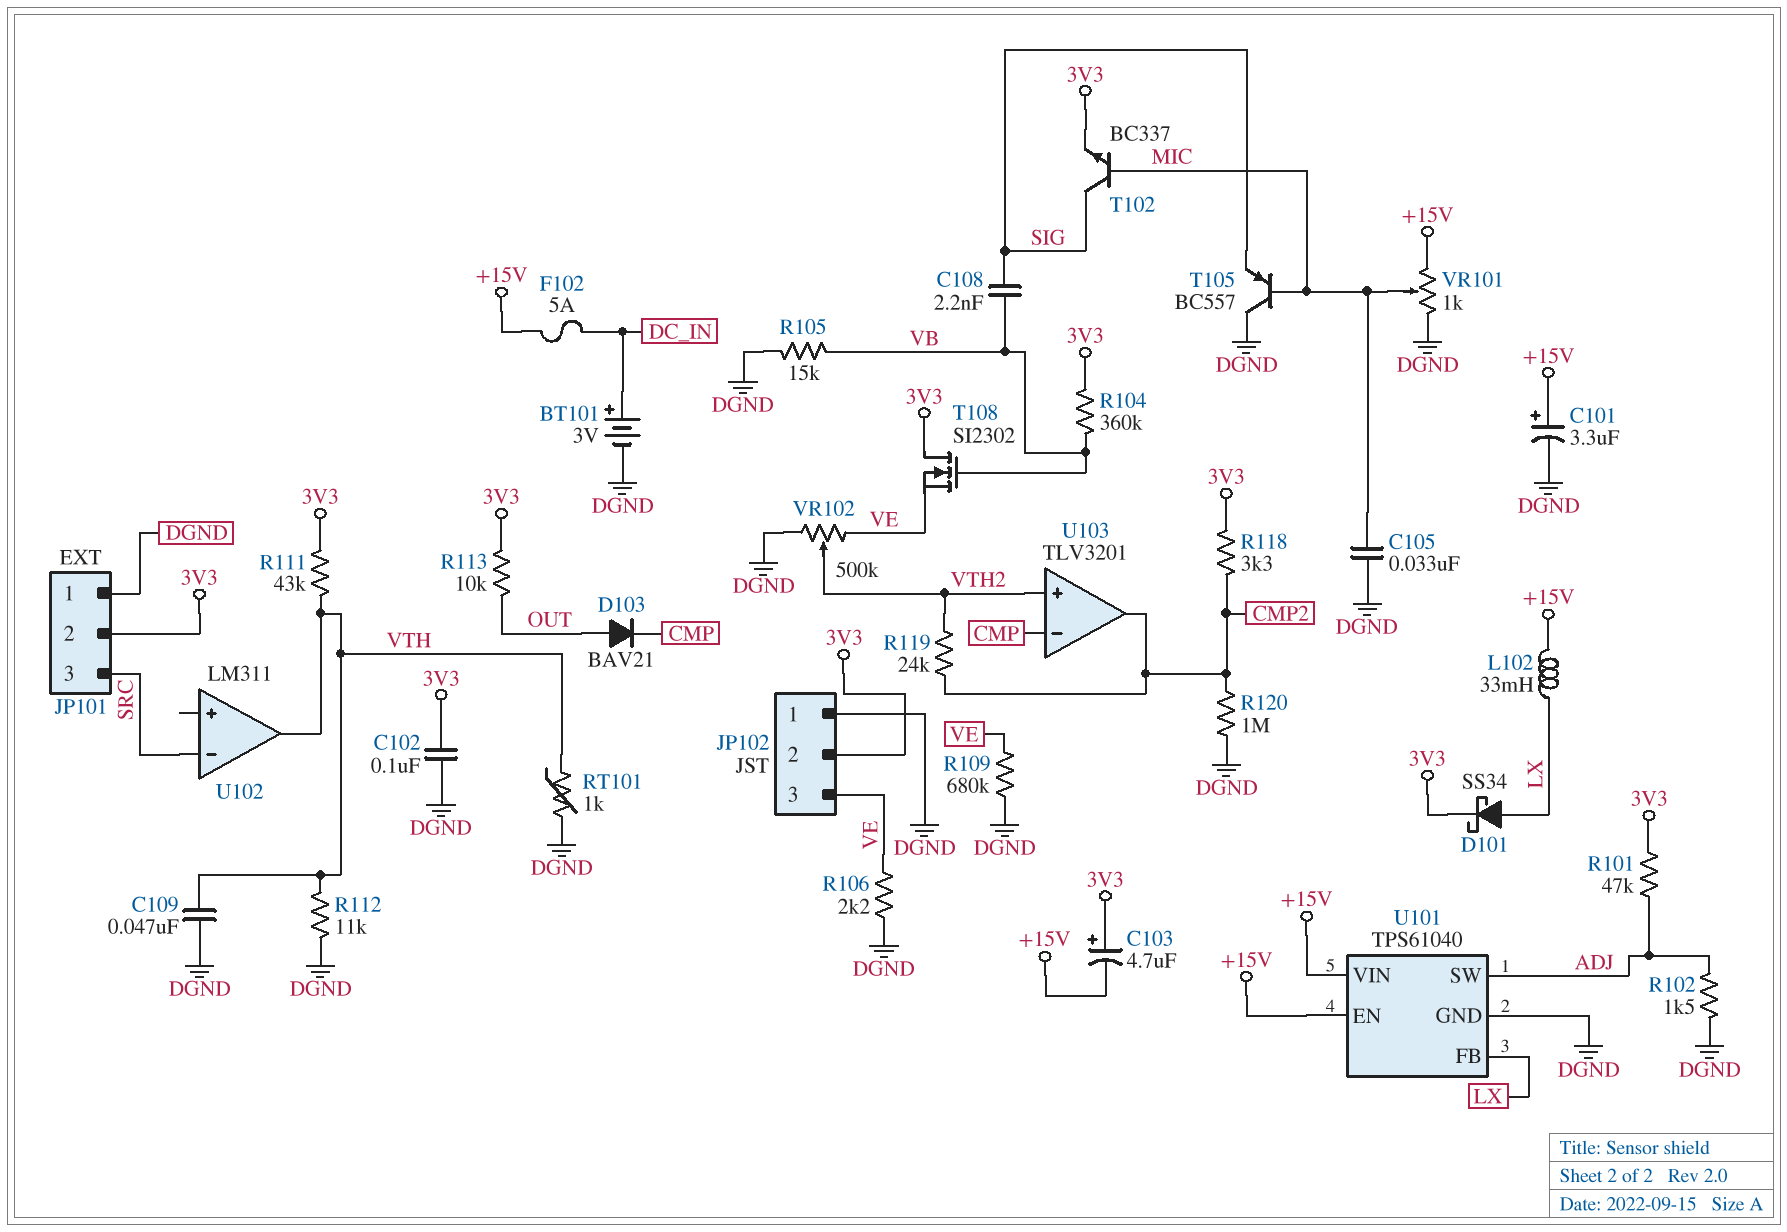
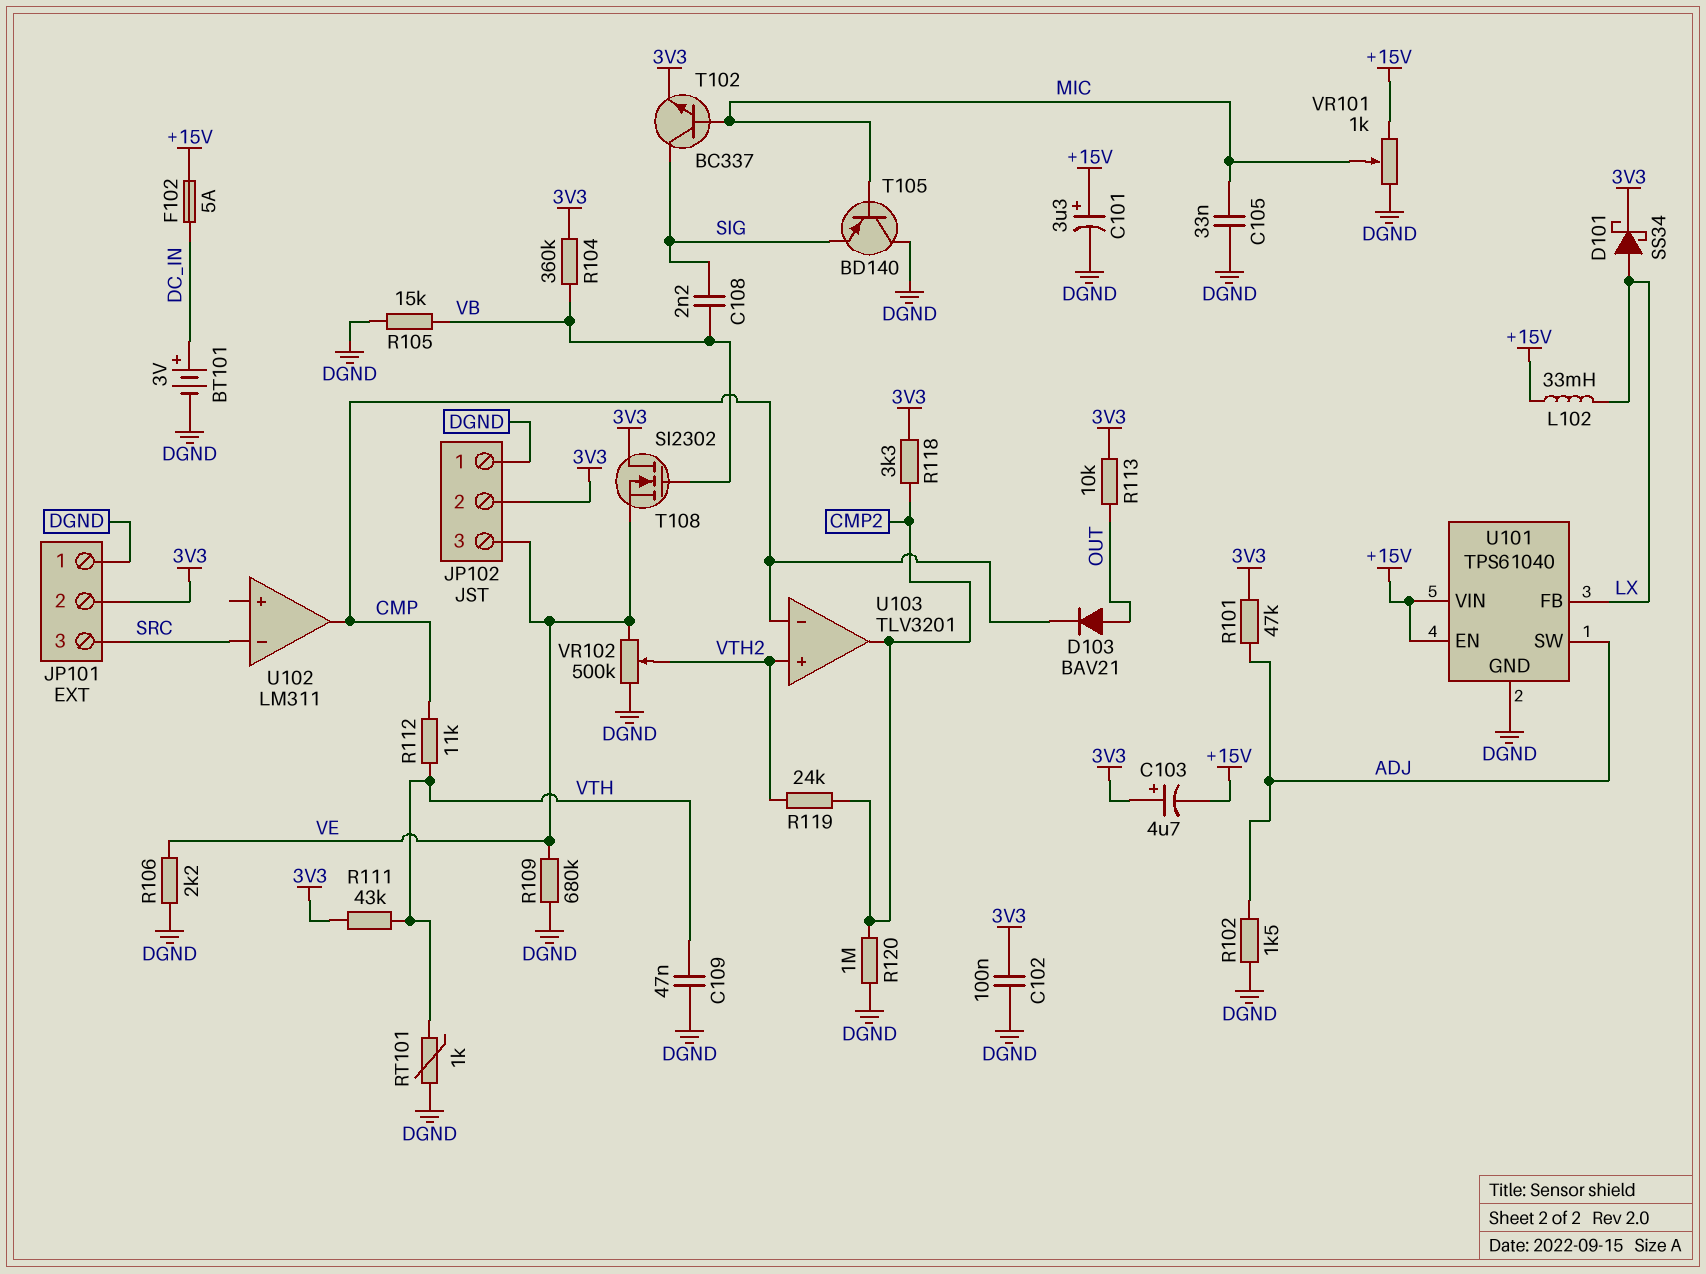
R112: 11k (DGND, VTH) -> 11k (CMP, VTH)
T105: PNP BC557 (B MIC, C DGND, E SIG) -> PNP BD140 (B MIC, C DGND, E SIG)
U102 pin out: VTH -> CMP

